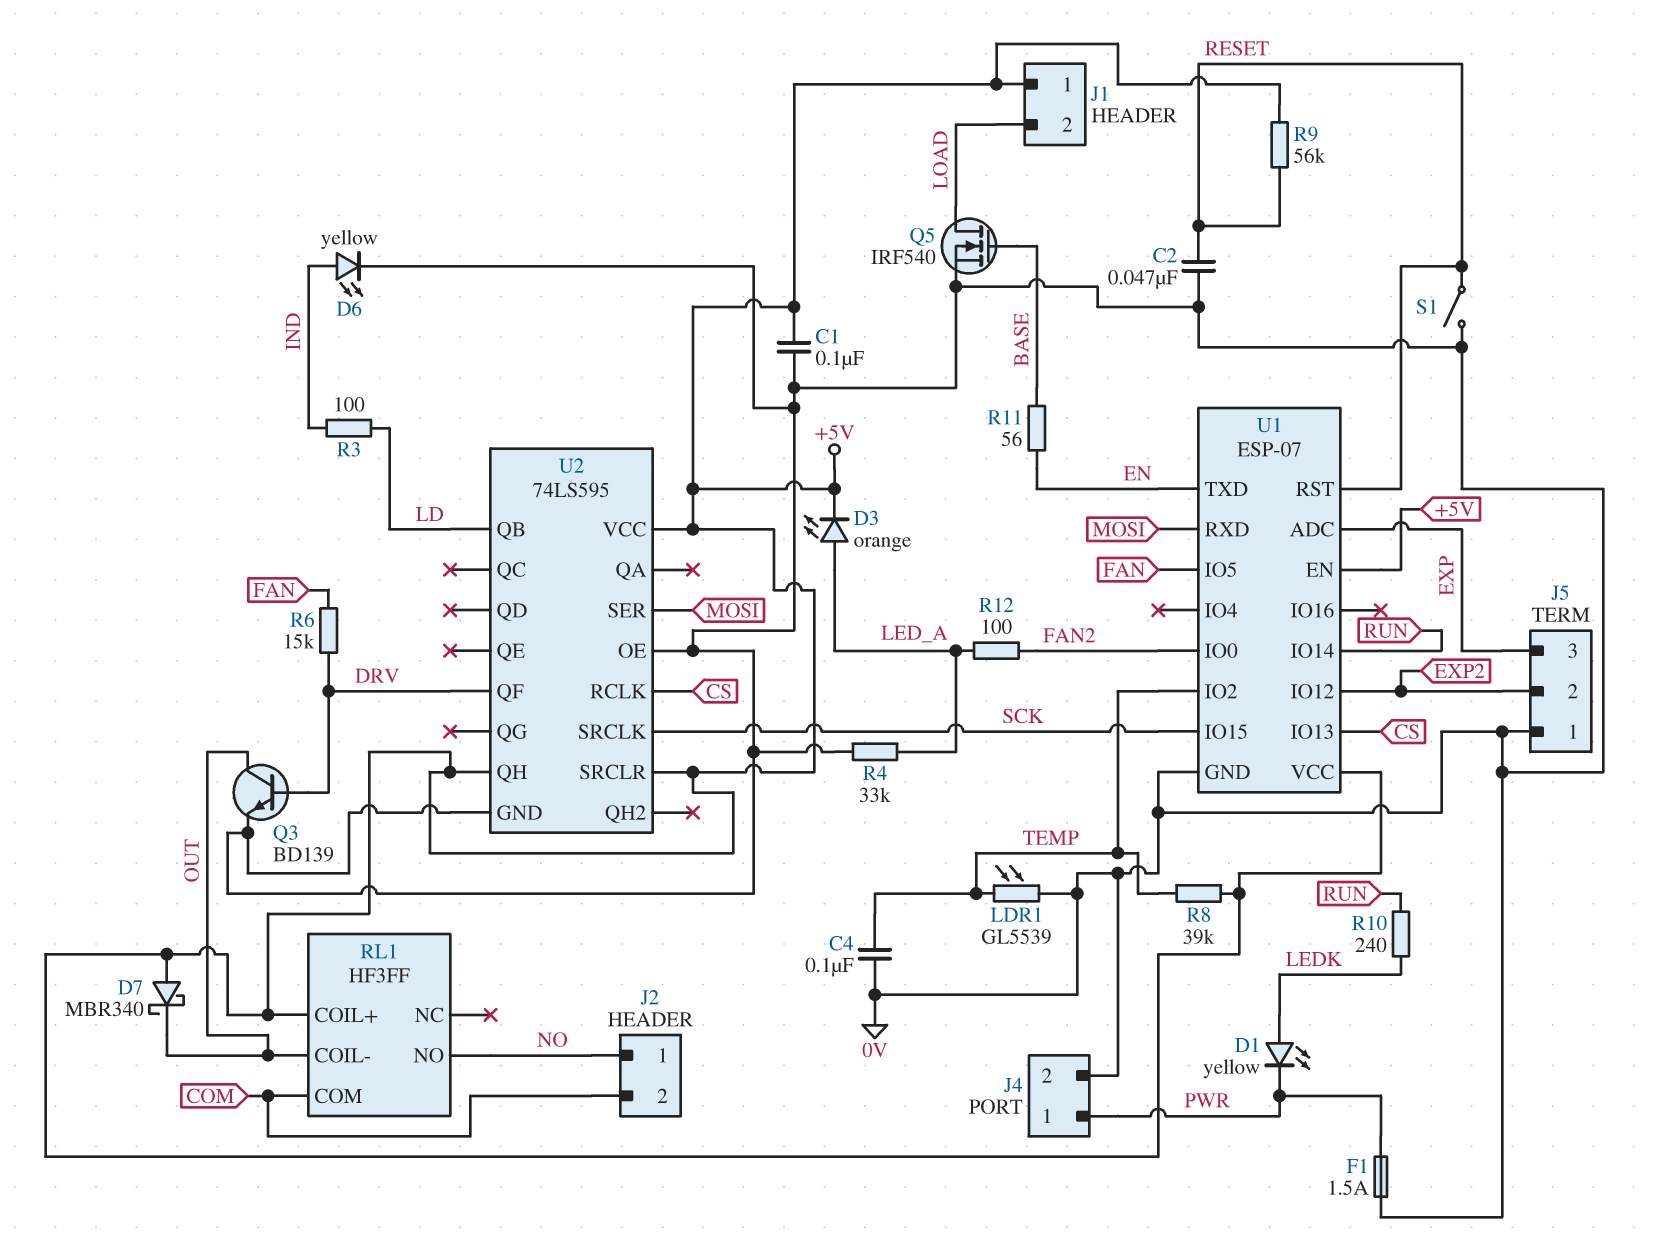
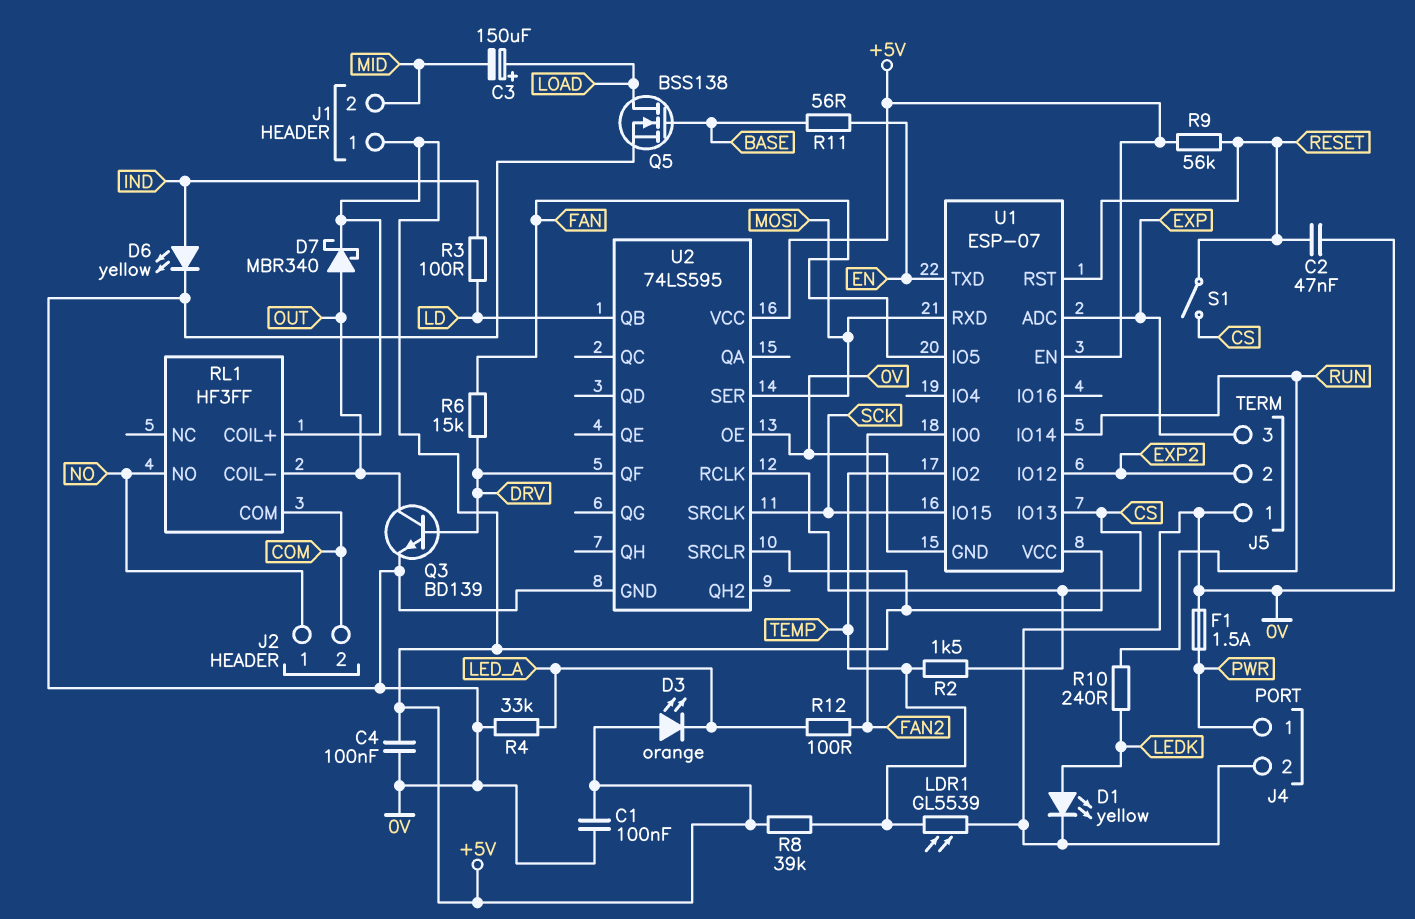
C3: none -> 150uF (plus LOAD, minus MID)
C4: 100nF (0V, TEMP) -> 100nF (+5V, 0V)
D1: LED yellow (A LEDK, K PWR) -> LED yellow (A LEDK, K 0V)
D3: LED orange (A LED_A, K +5V) -> LED orange (A +5V, K LED_A)
D7: schottky MBR340 (A +5V, K OUT) -> schottky MBR340 (A OUT, K +5V)
J1 pin 2: LOAD -> MID
Q5: NMOS IRF540 (G BASE, D LOAD, S 0V) -> NMOS BSS138 (G BASE, D LOAD, S 0V)
R2: none -> 1.5k (CS, TEMP)
S1: switch (0V, RESET) -> switch (CS, RESET)
U2 pin QH: +5V -> none

